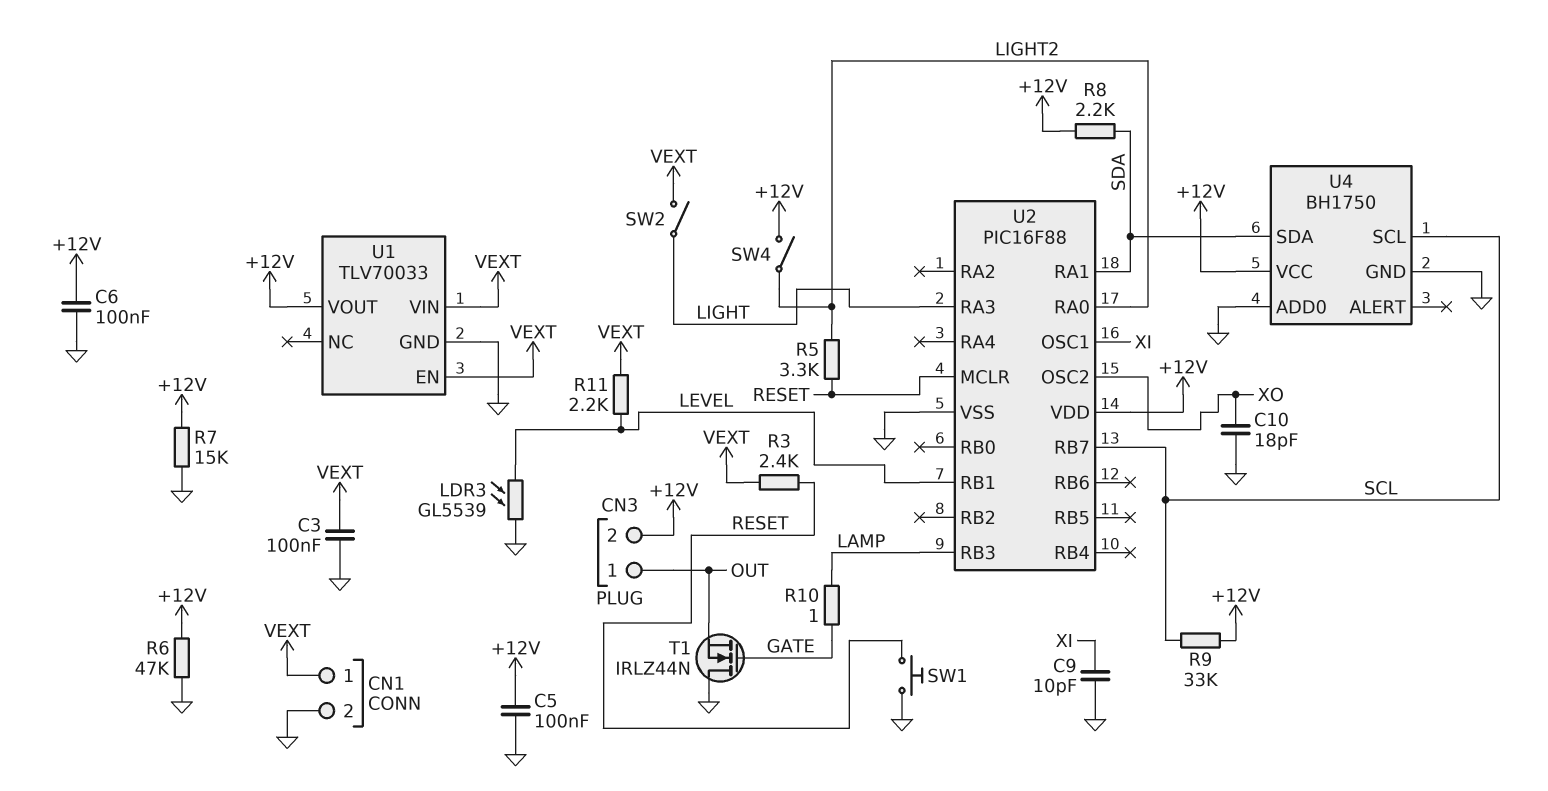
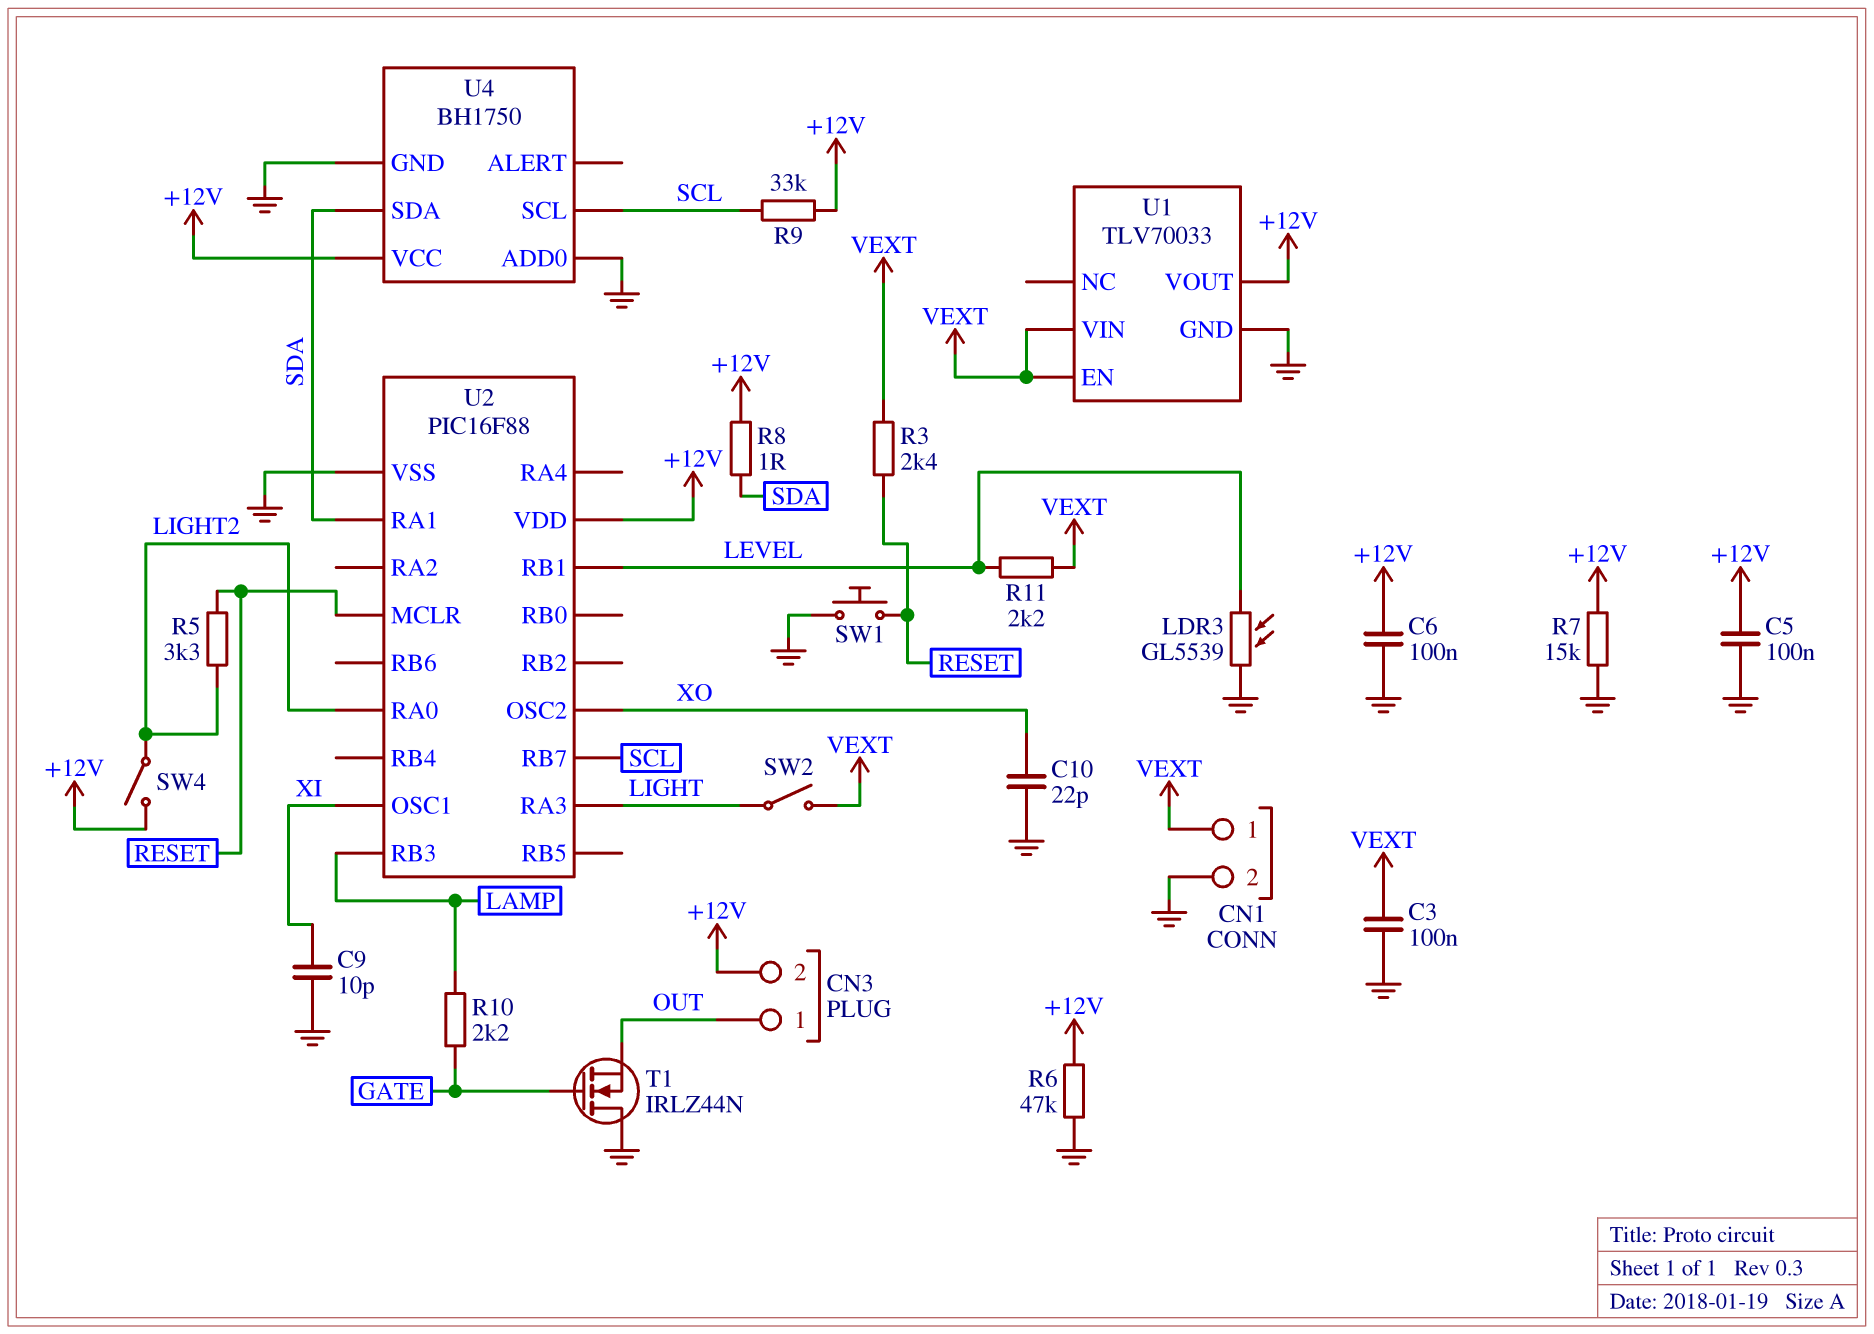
C10: 18pF (GND, XO) -> 22pF (GND, XO)
R8: 2.2k (+12V, SDA) -> 1 (+12V, SDA)
R10: 1 (GATE, LAMP) -> 2.2k (GATE, LAMP)

